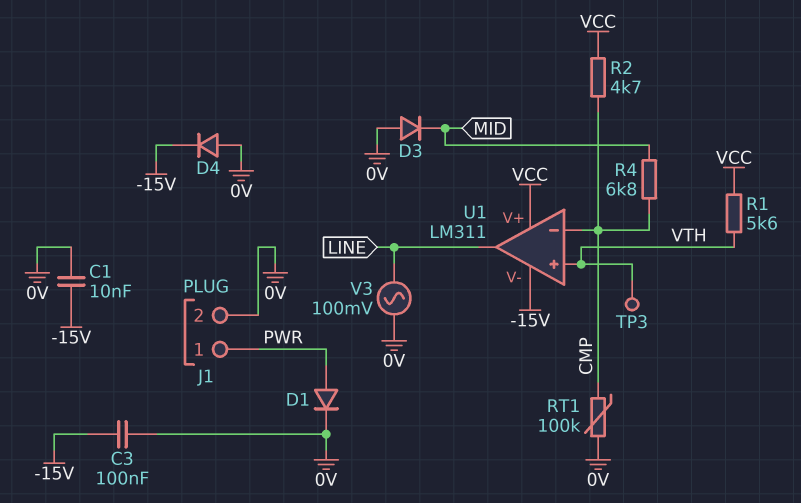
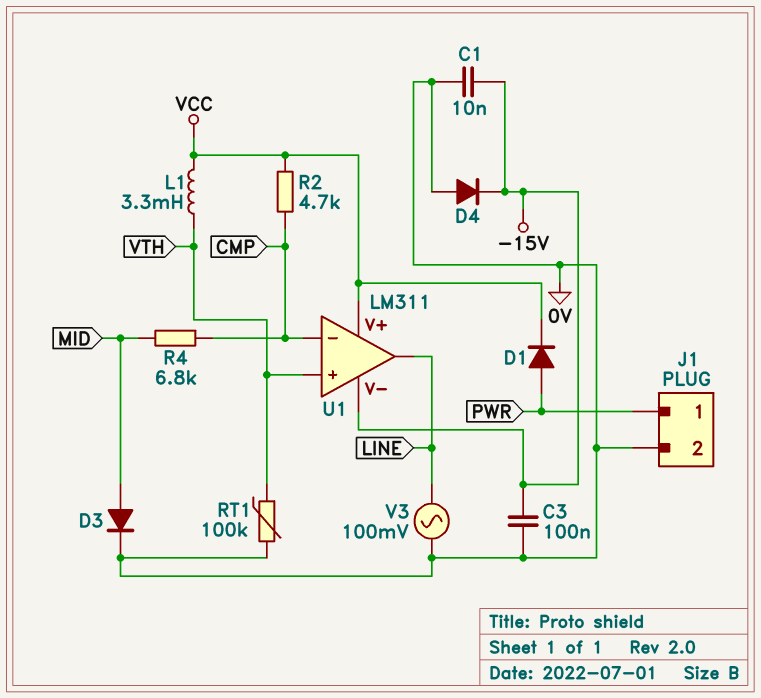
D1: diode (A PWR, K 0V) -> diode (A PWR, K VCC)
D3: diode (A 0V, K MID) -> diode (A MID, K 0V)
L1: none -> 3.3mH (VCC, VTH)
R1: 5.6k (VCC, VTH) -> none
RT1: 100k (0V, CMP) -> 100k (0V, VTH)
TP3: test point (VTH) -> none

